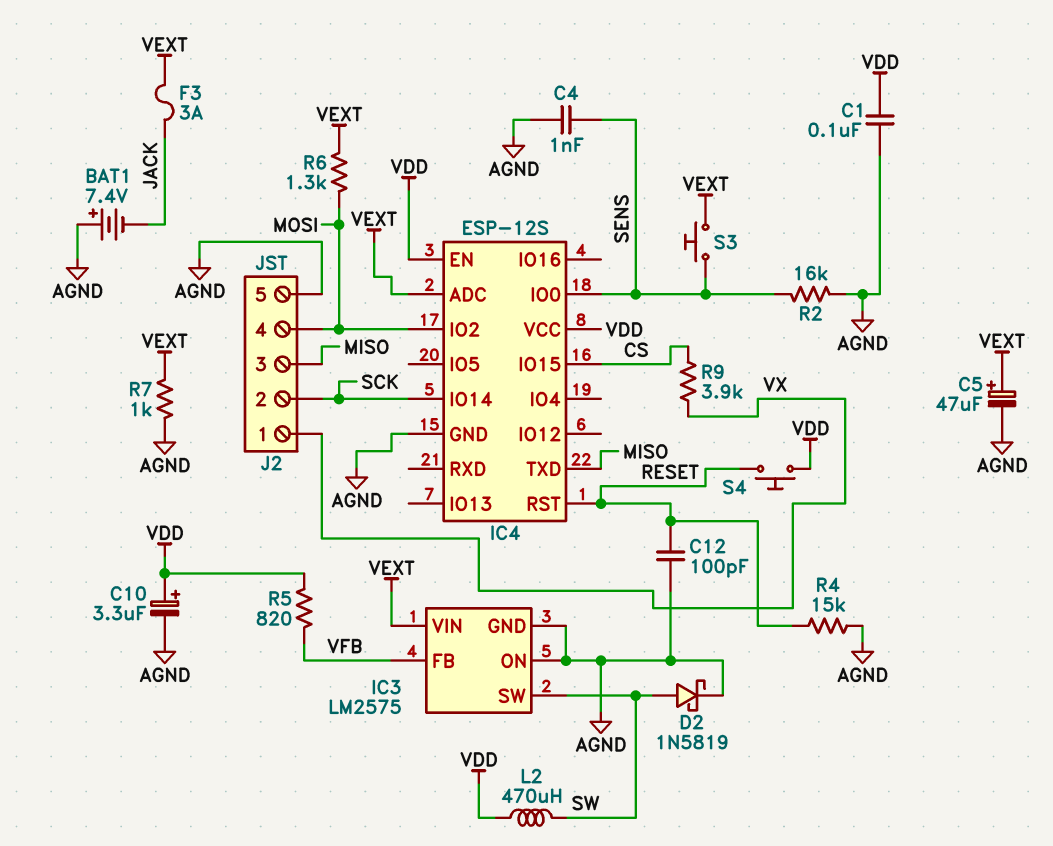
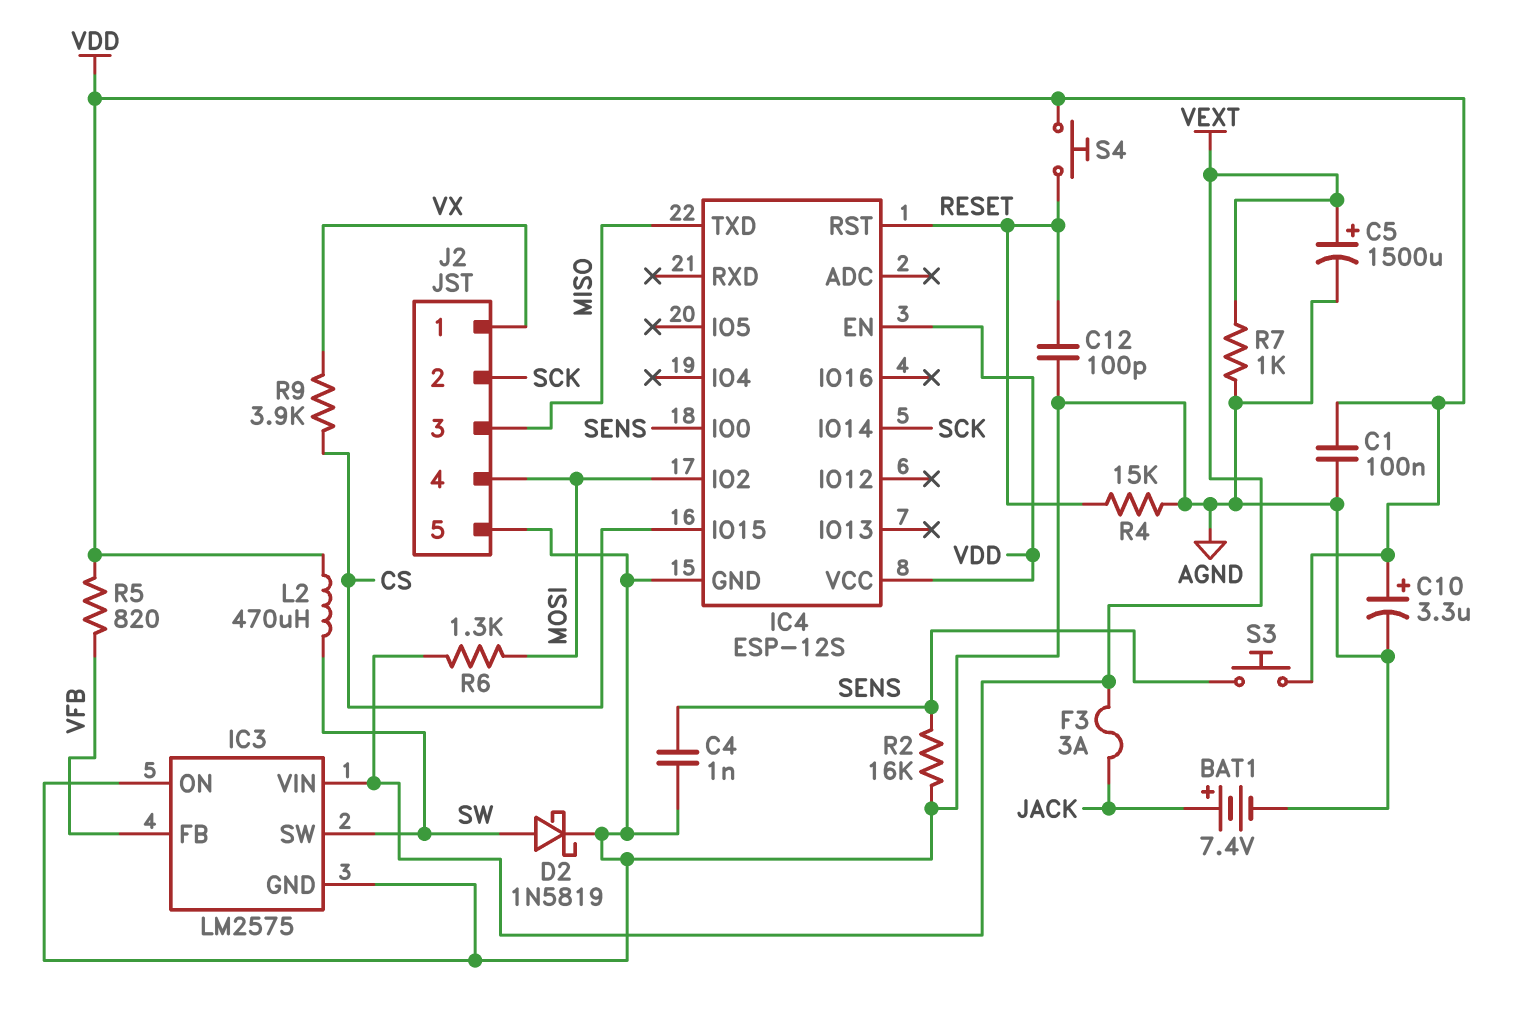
BAT1: 7.4V (plus AGND, minus JACK) -> 7.4V (plus JACK, minus AGND)
C5: 47uF (plus VEXT, minus AGND) -> 1500uF (plus VEXT, minus AGND)
IC4 pin ADC: VEXT -> none
S3: button (SENS, VEXT) -> button (SENS, VDD)

